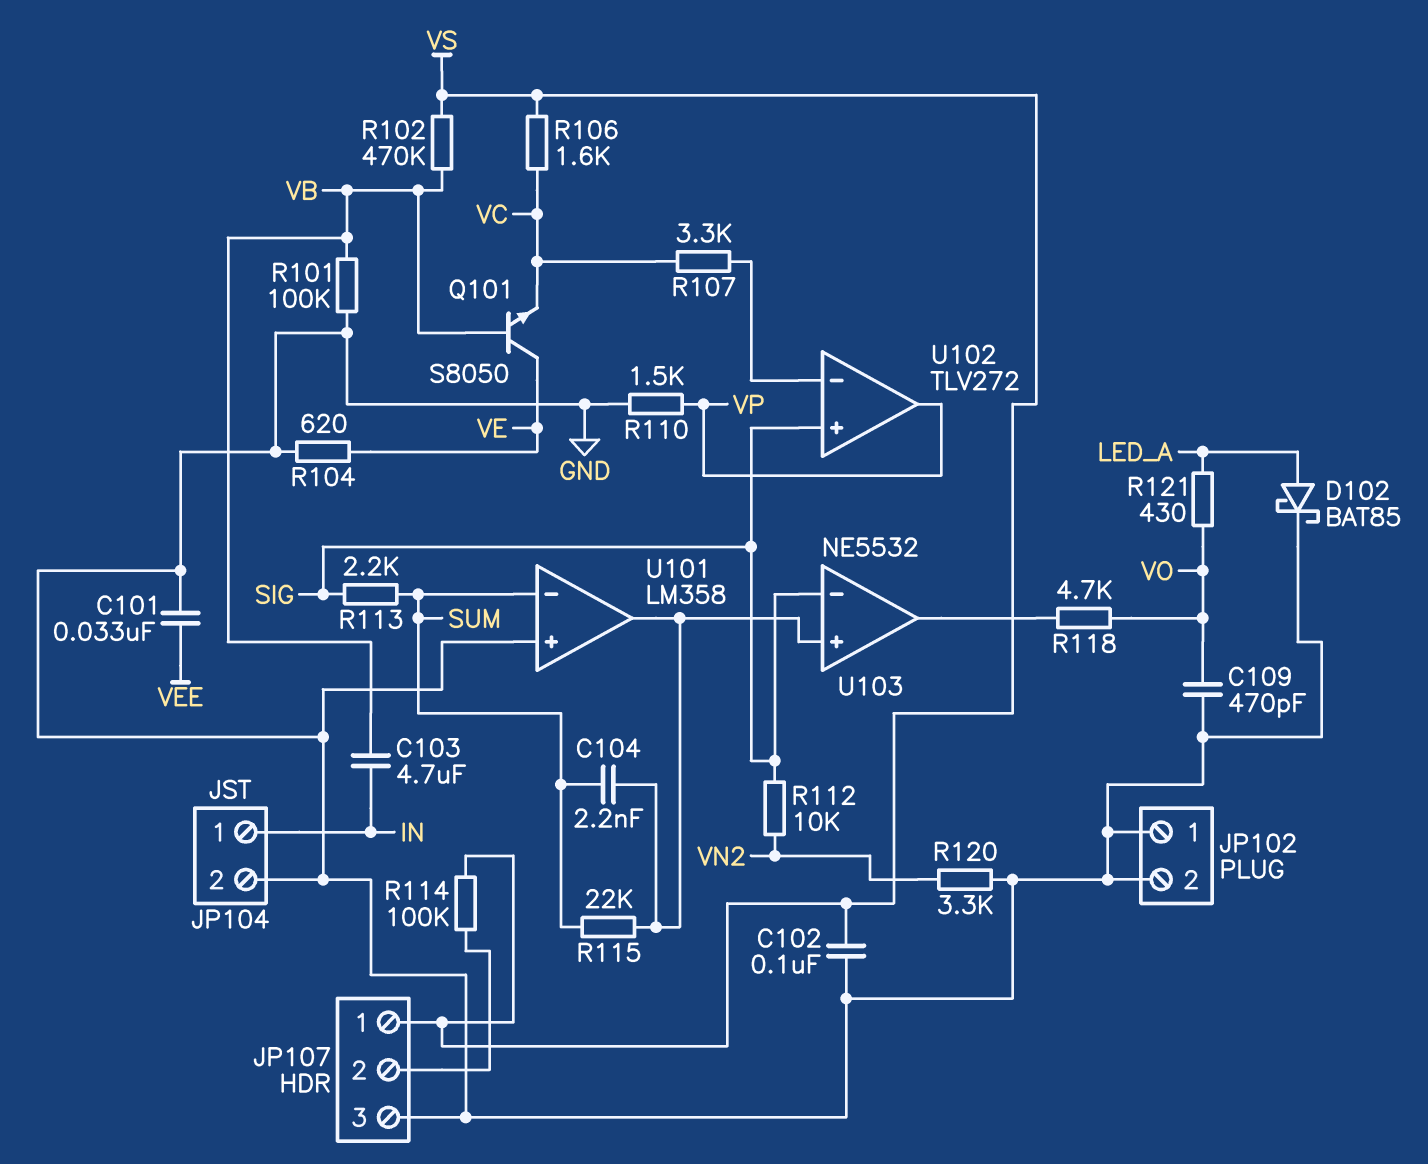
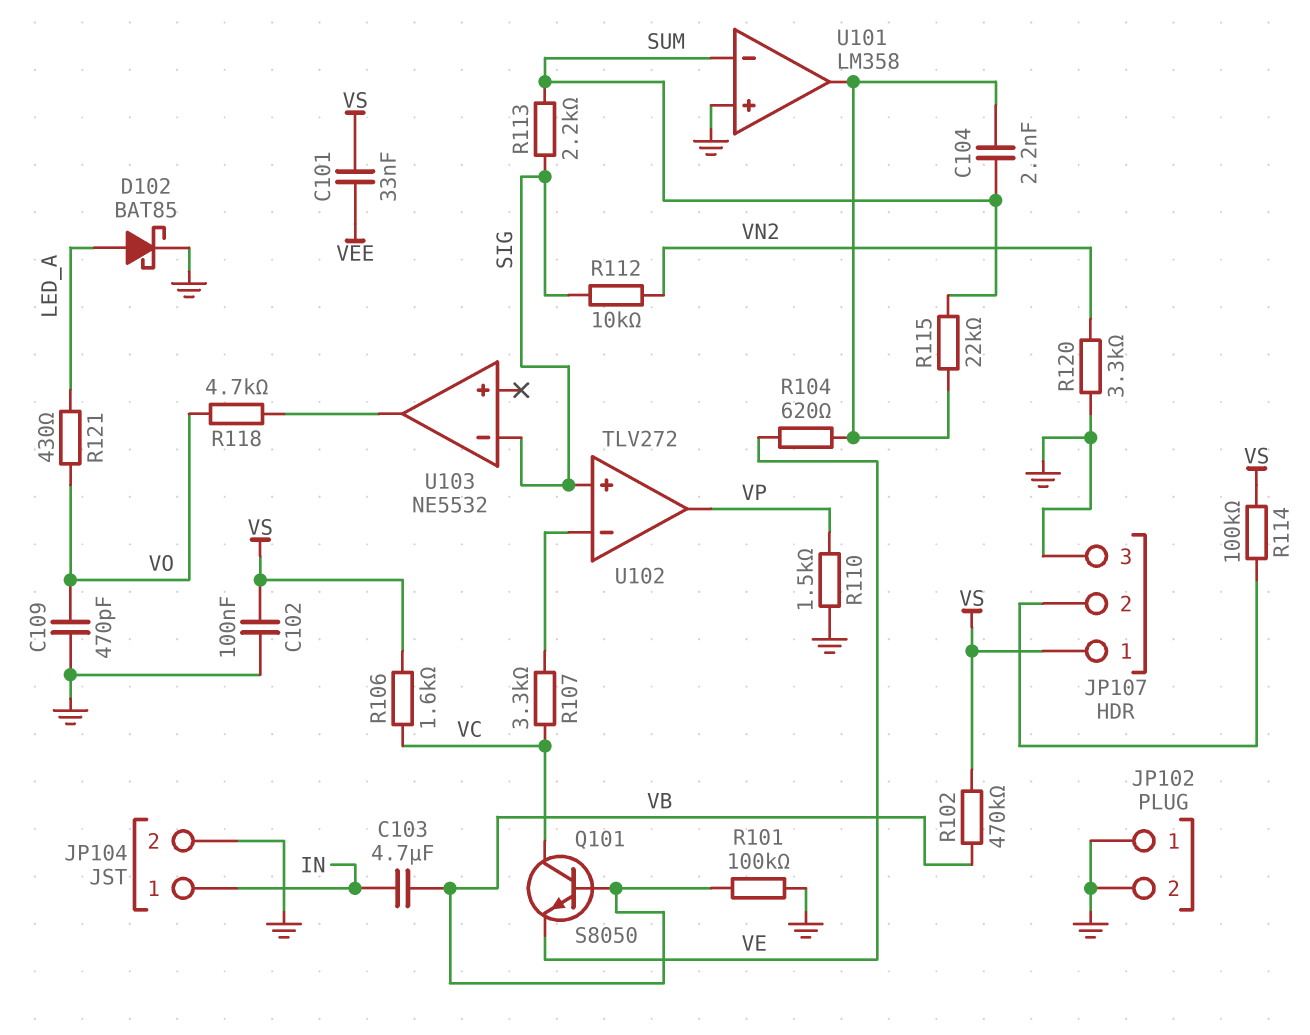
C101: 33nF (GND, VEE) -> 33nF (VEE, VS)
Q101: NPN S8050 (B VB, C VE, E VC) -> NPN S8050 (B VB, C VC, E VE)
R104: 620 (GND, VE) -> 620 (U101/out, VE)
U103 pin in+: U101/out -> none

